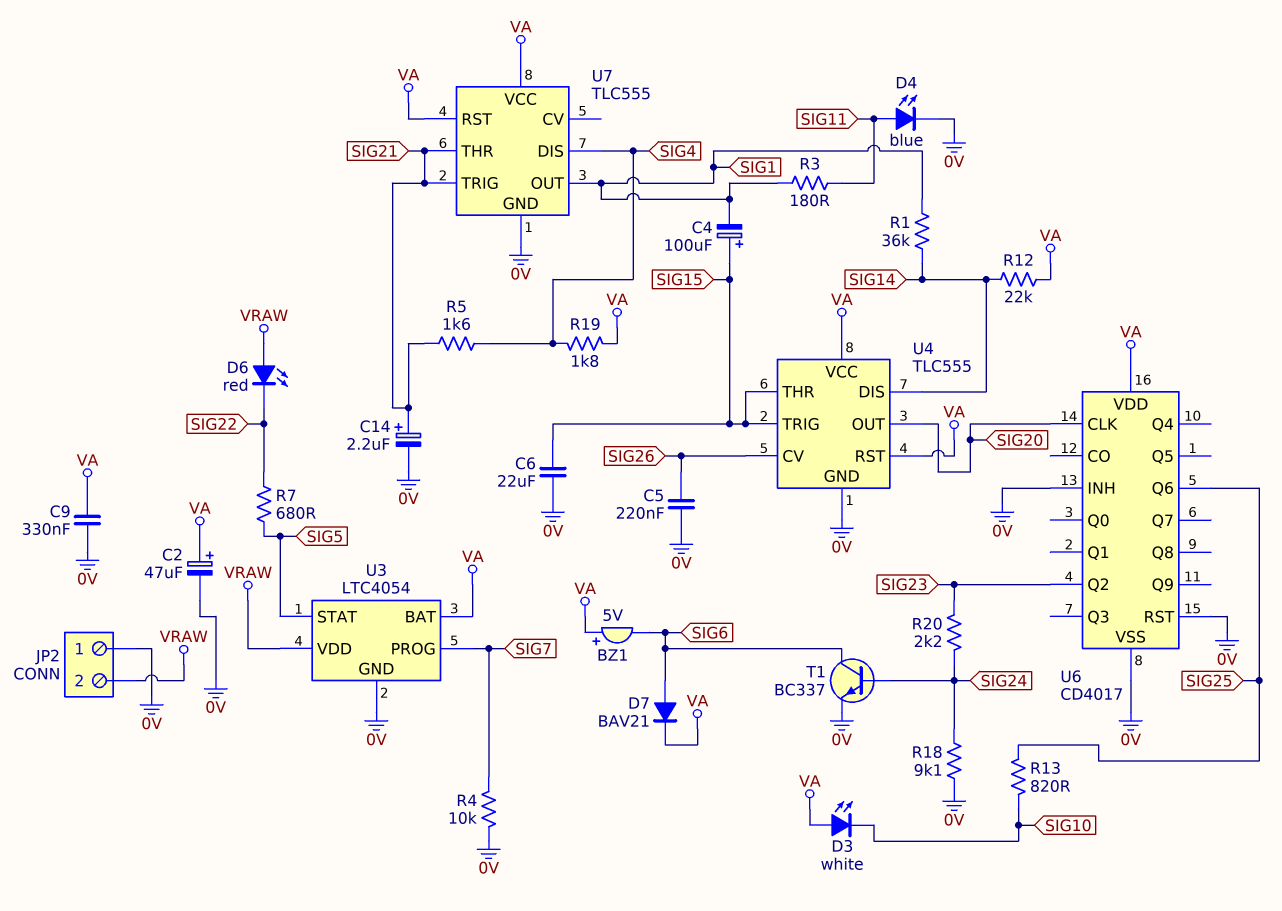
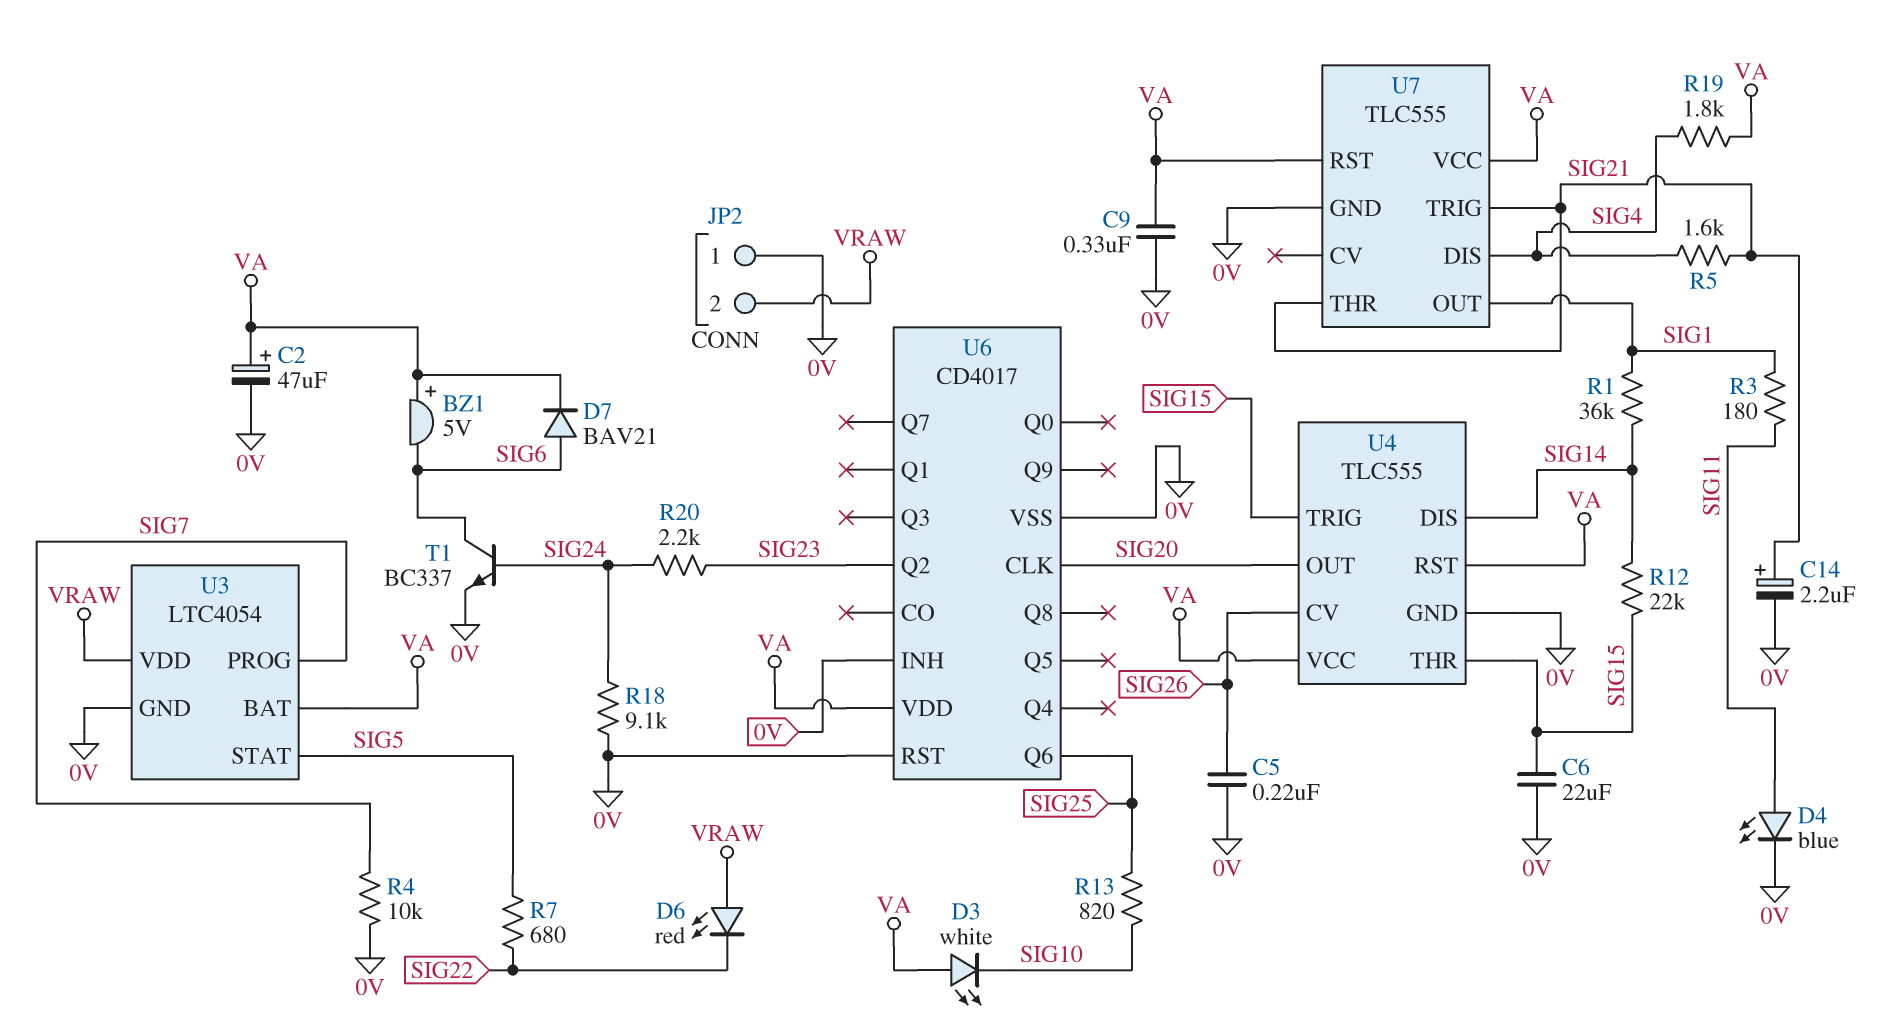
C4: 100uF (plus SIG15, minus SIG1) -> none
R12: 22k (SIG14, VA) -> 22k (SIG14, SIG15)

